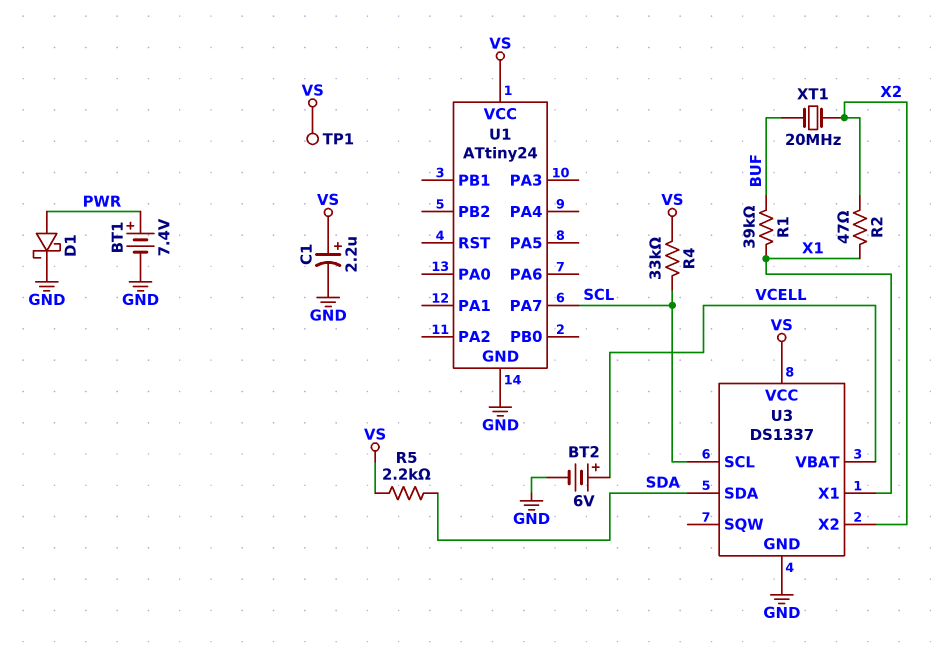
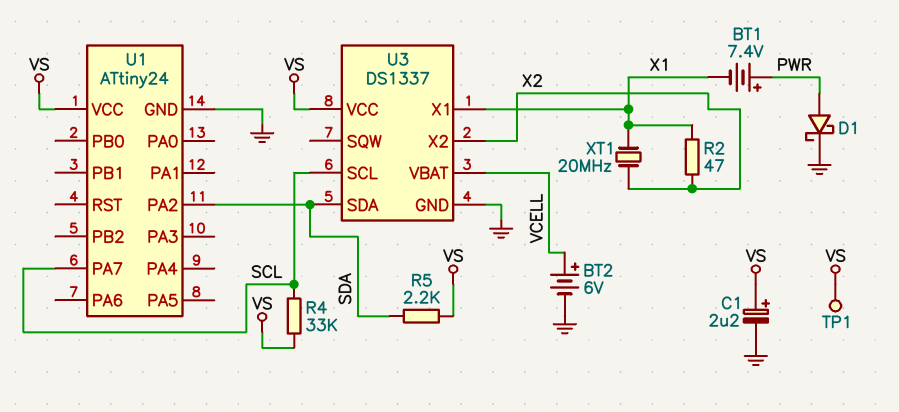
BT1: 7.4V (plus PWR, minus GND) -> 7.4V (plus PWR, minus X1)
R1: 39k (BUF, X1) -> none
U1 pin PA2: none -> SDA
XT1: 20MHz (BUF, X2) -> 20MHz (X1, X2)

